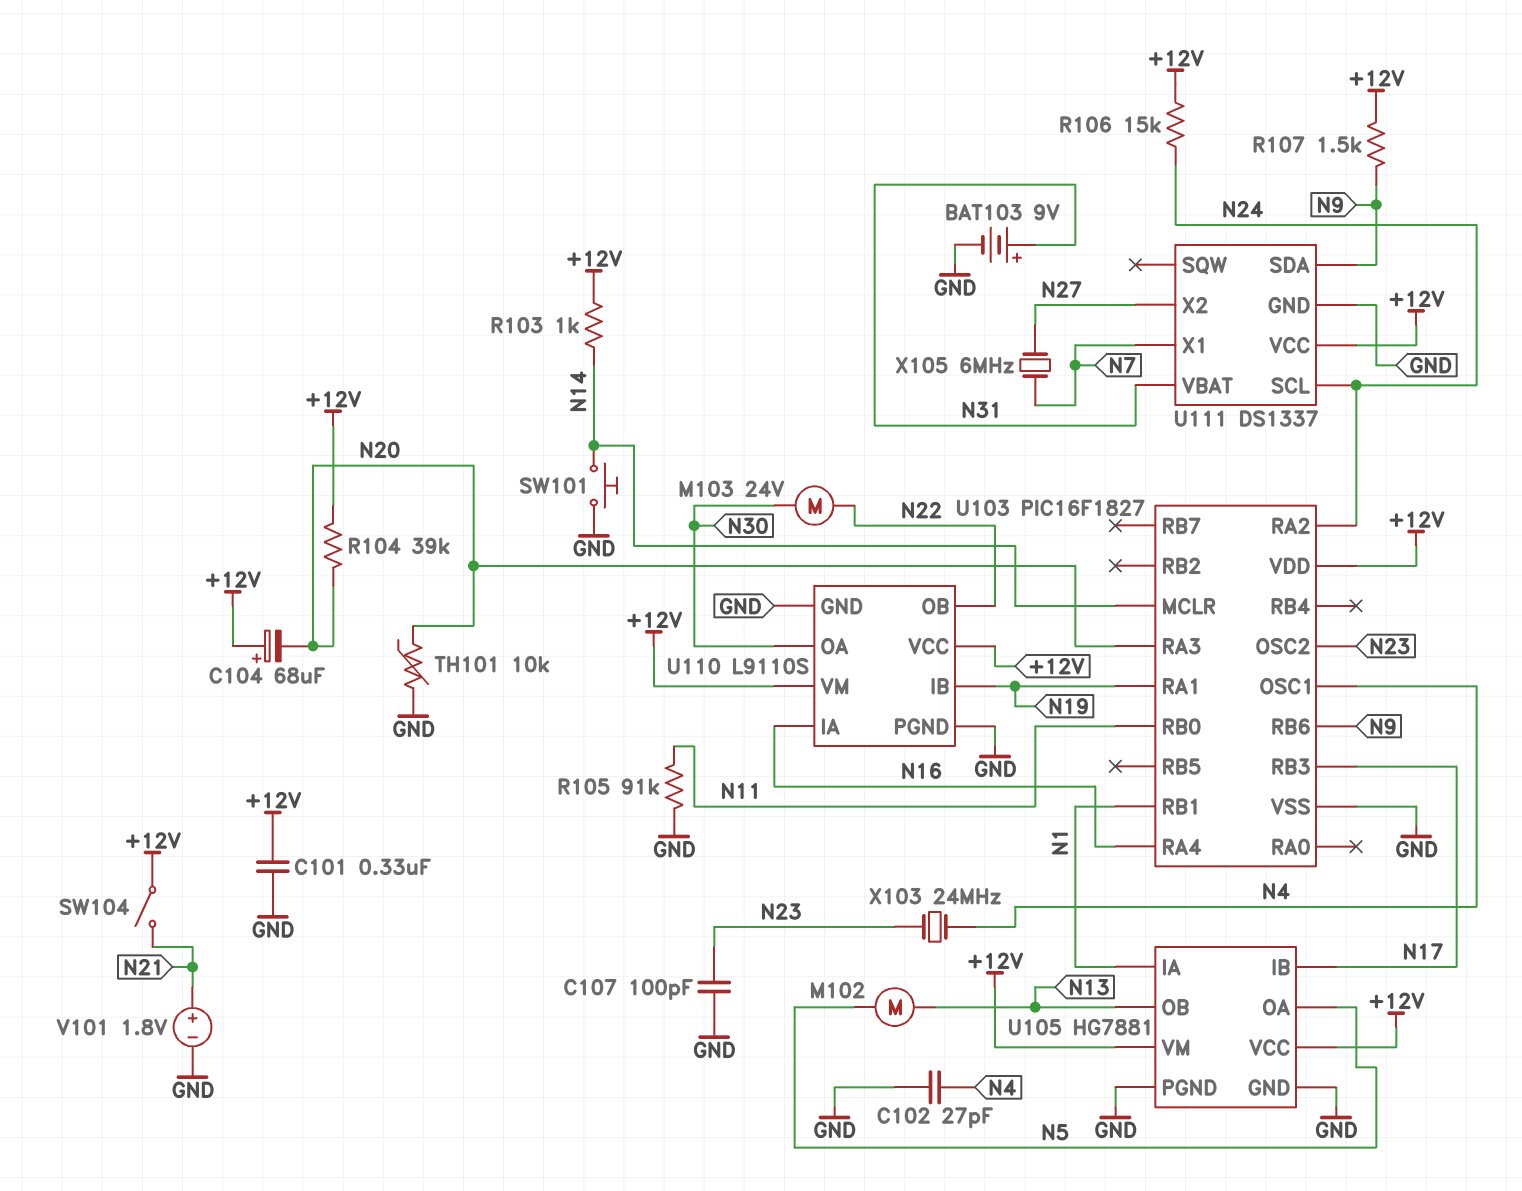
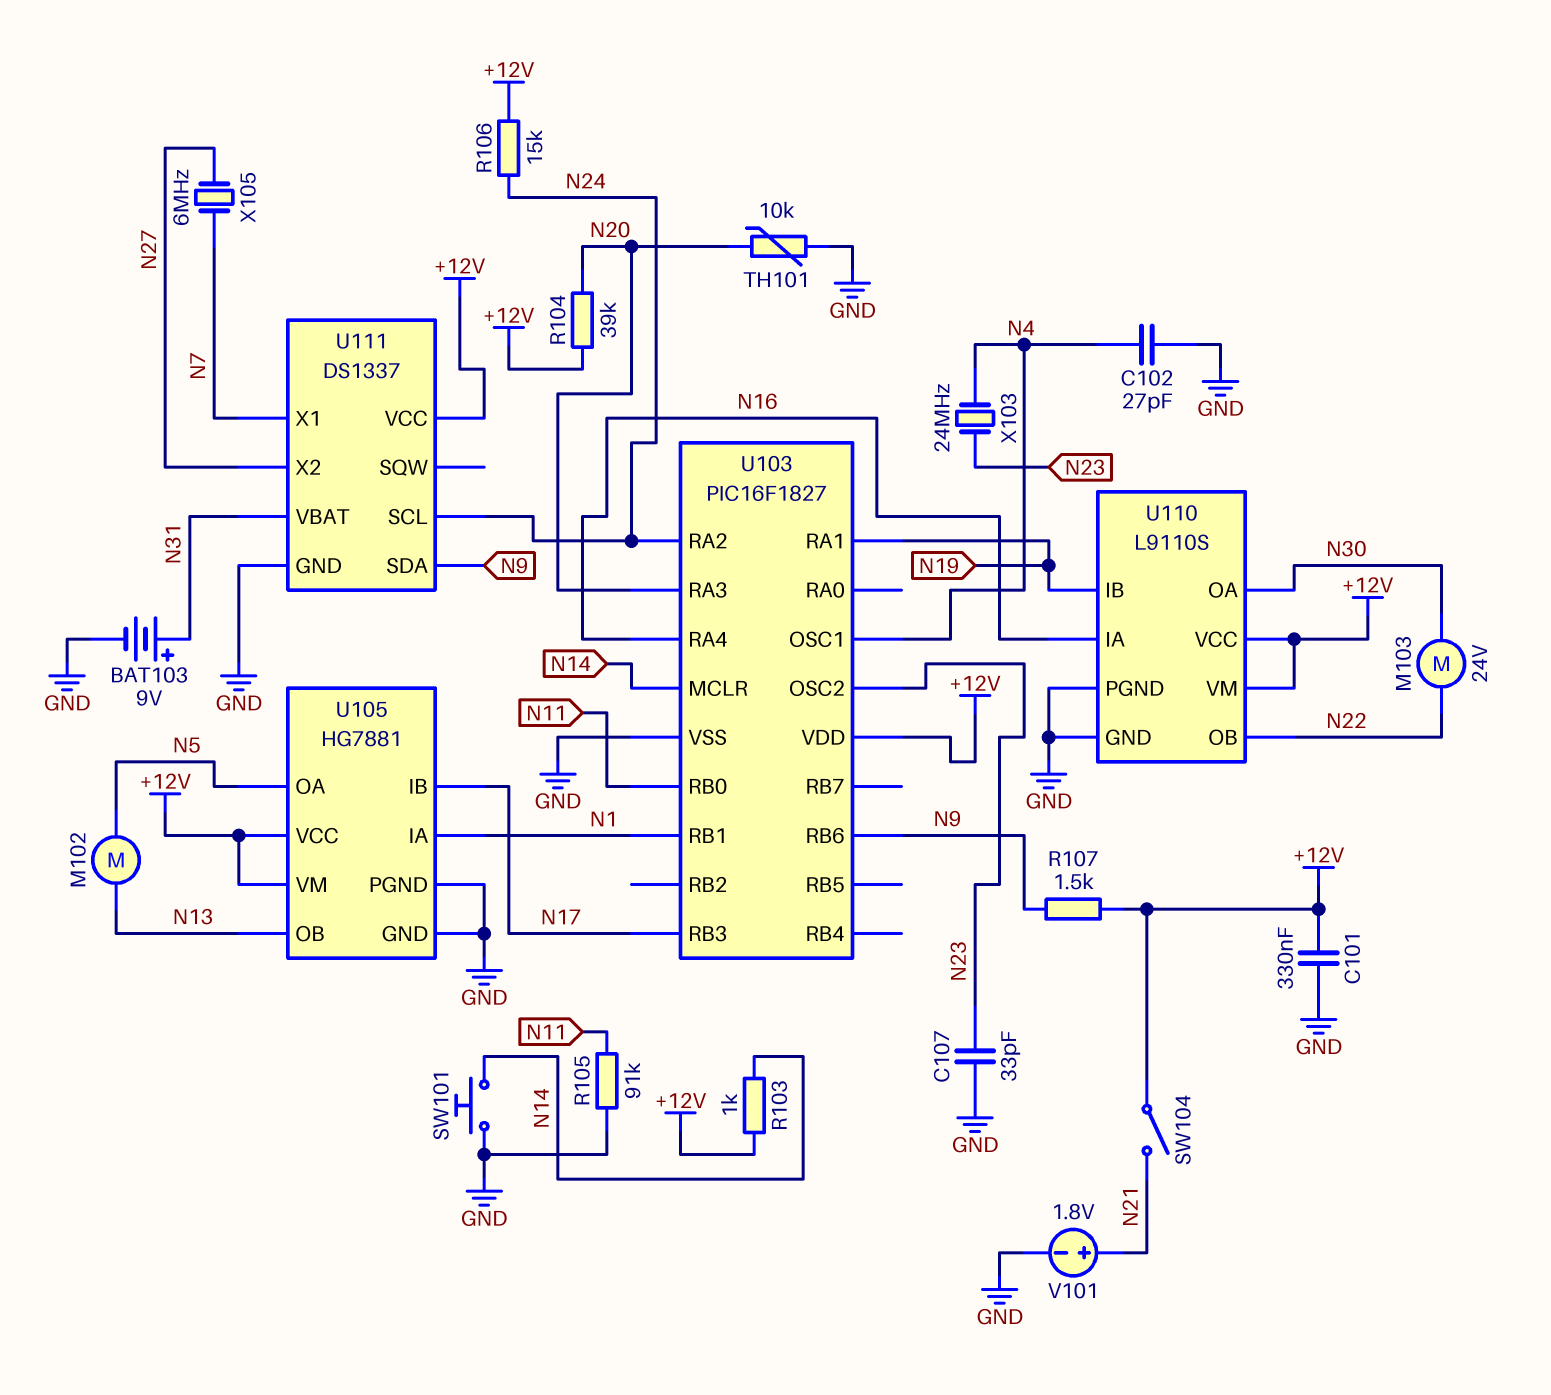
C104: 68uF (plus +12V, minus N20) -> none
C107: 100pF (GND, N23) -> 33pF (GND, N23)

